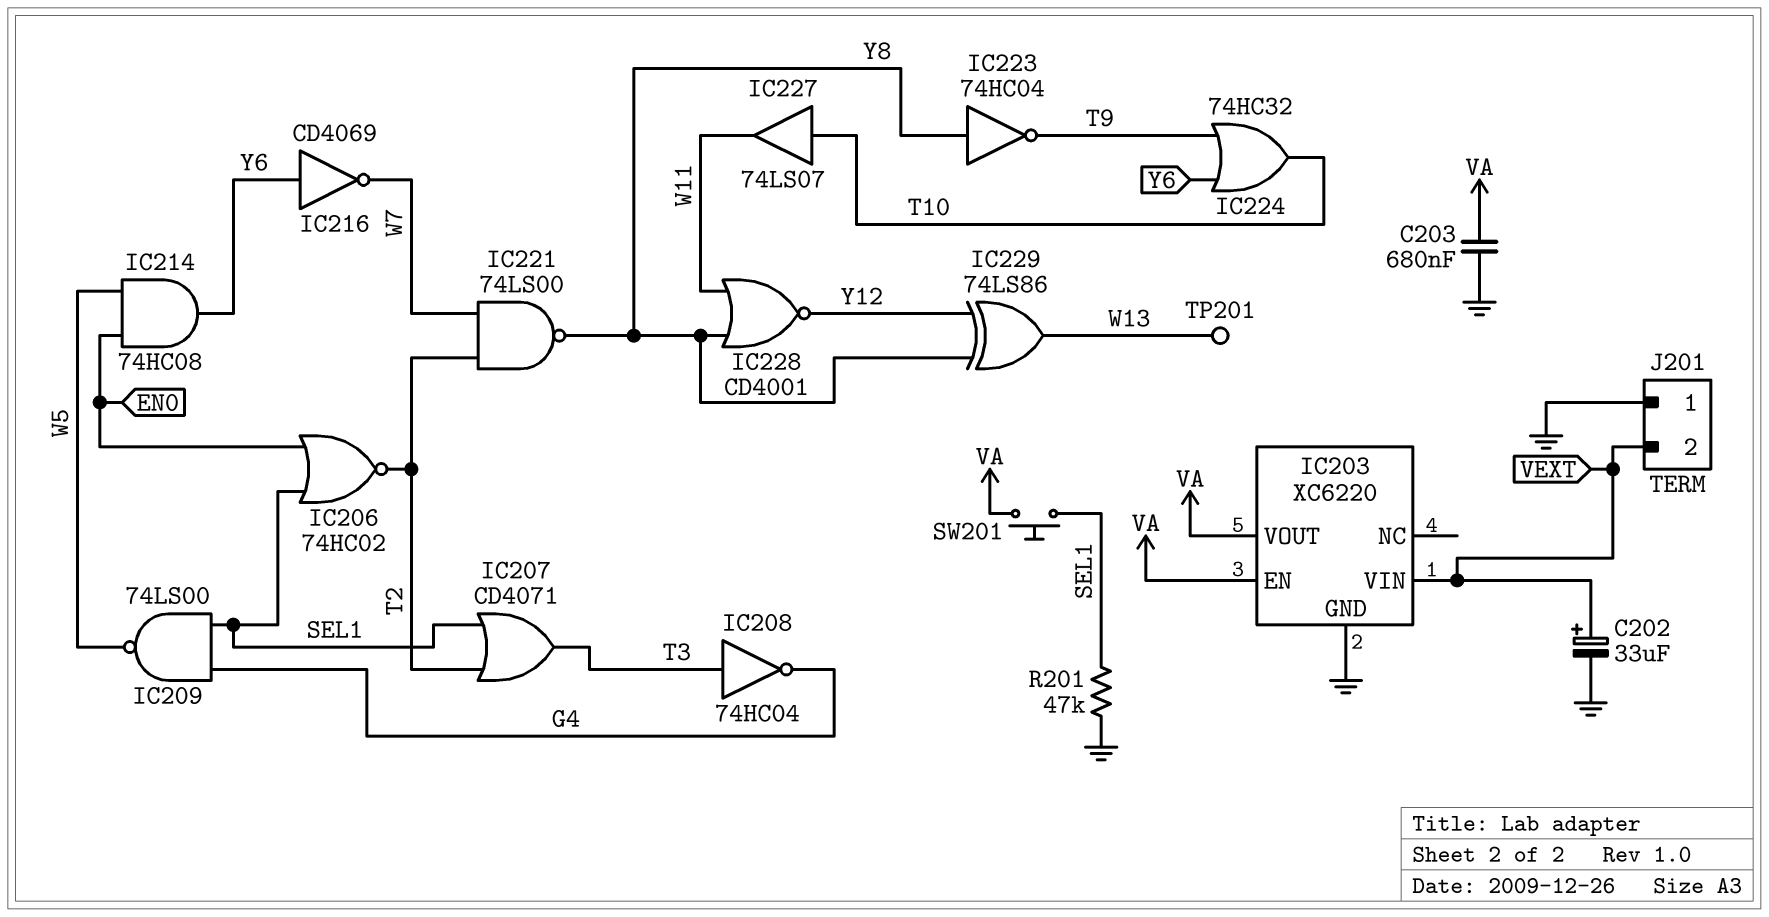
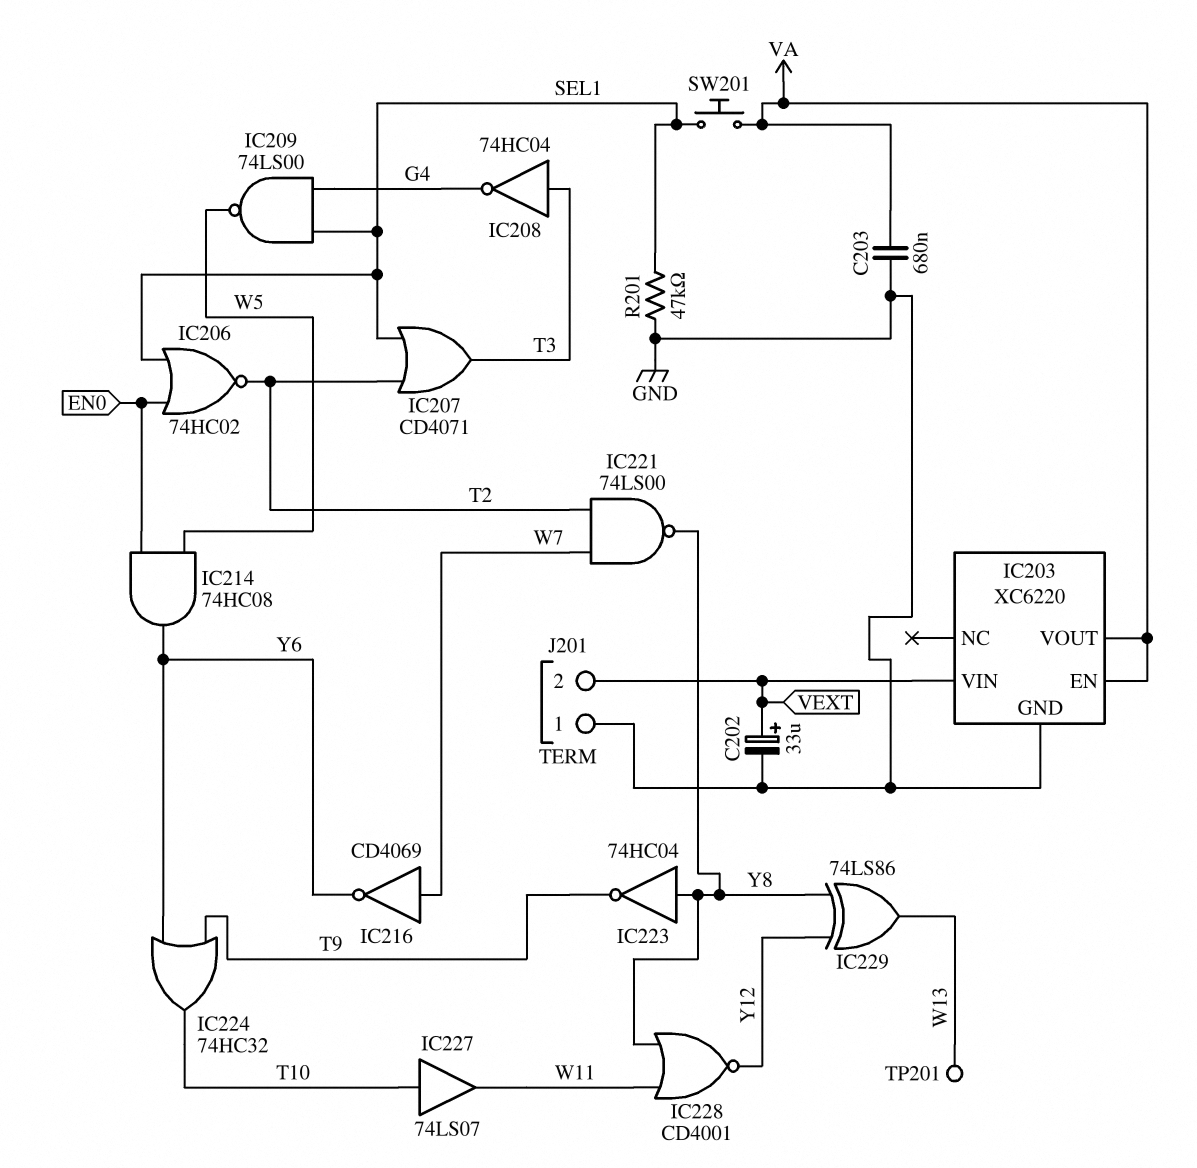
IC216: NOT CD4069 (in Y6, out W7) -> NOT CD4069 (in W7, out Y6)

